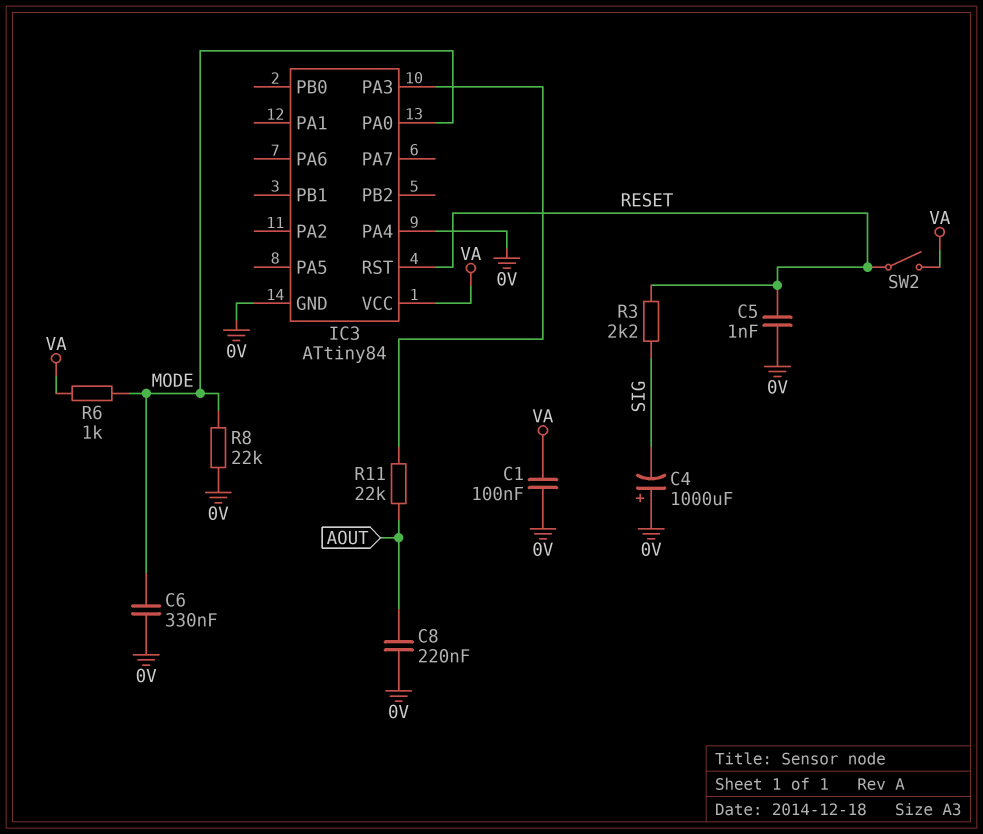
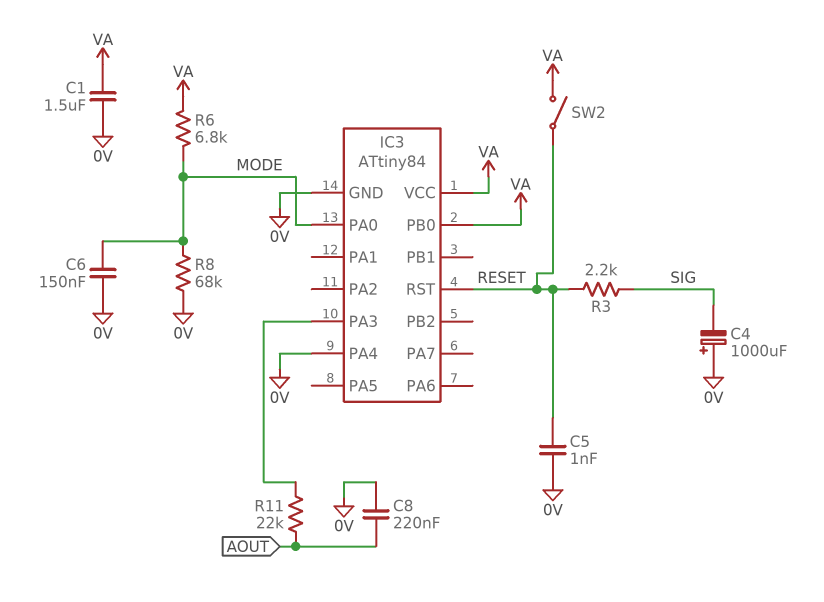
C1: 100nF (0V, VA) -> 1.5uF (0V, VA)
C6: 330nF (0V, MODE) -> 150nF (0V, MODE)
IC3 pin PB0: none -> VA
R6: 1k (MODE, VA) -> 6.8k (MODE, VA)
R8: 22k (0V, MODE) -> 68k (0V, MODE)

